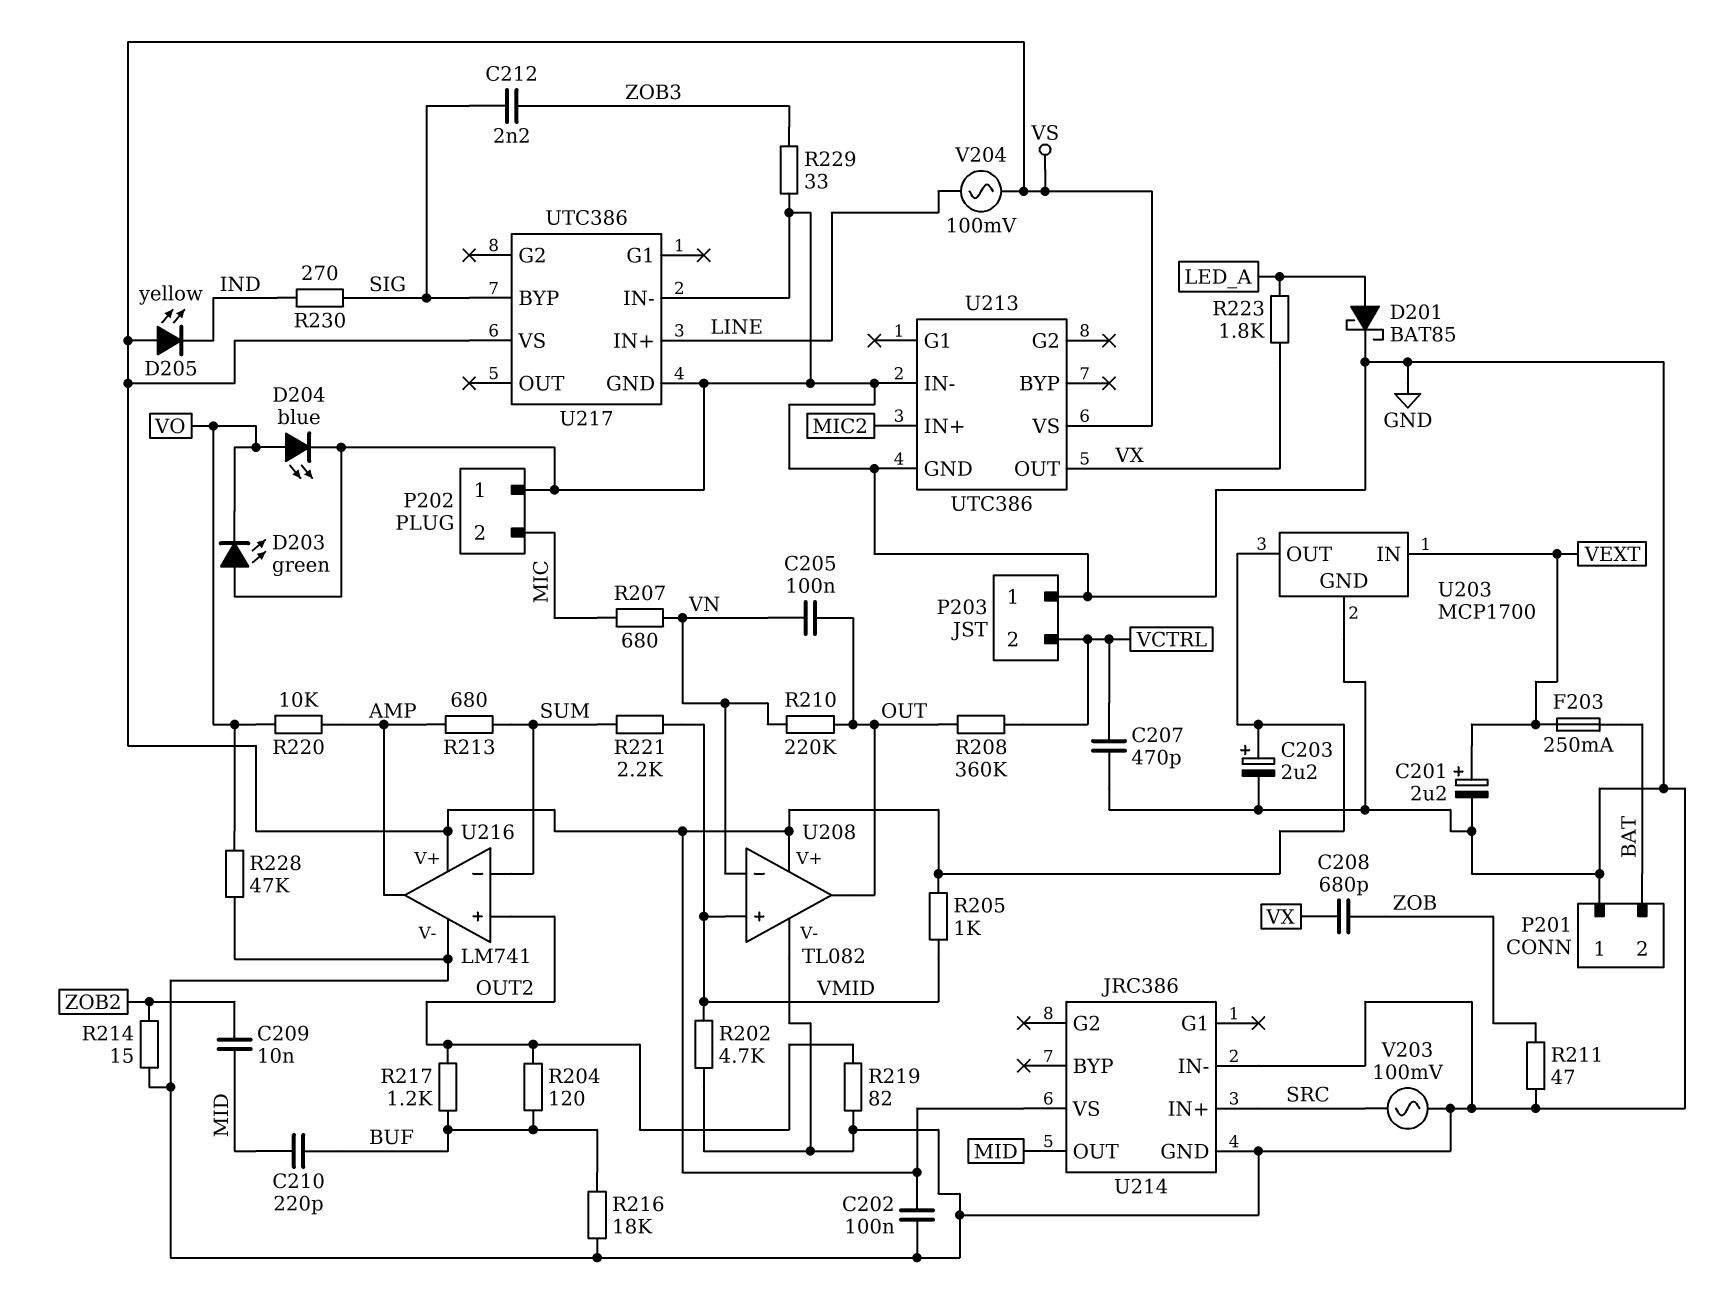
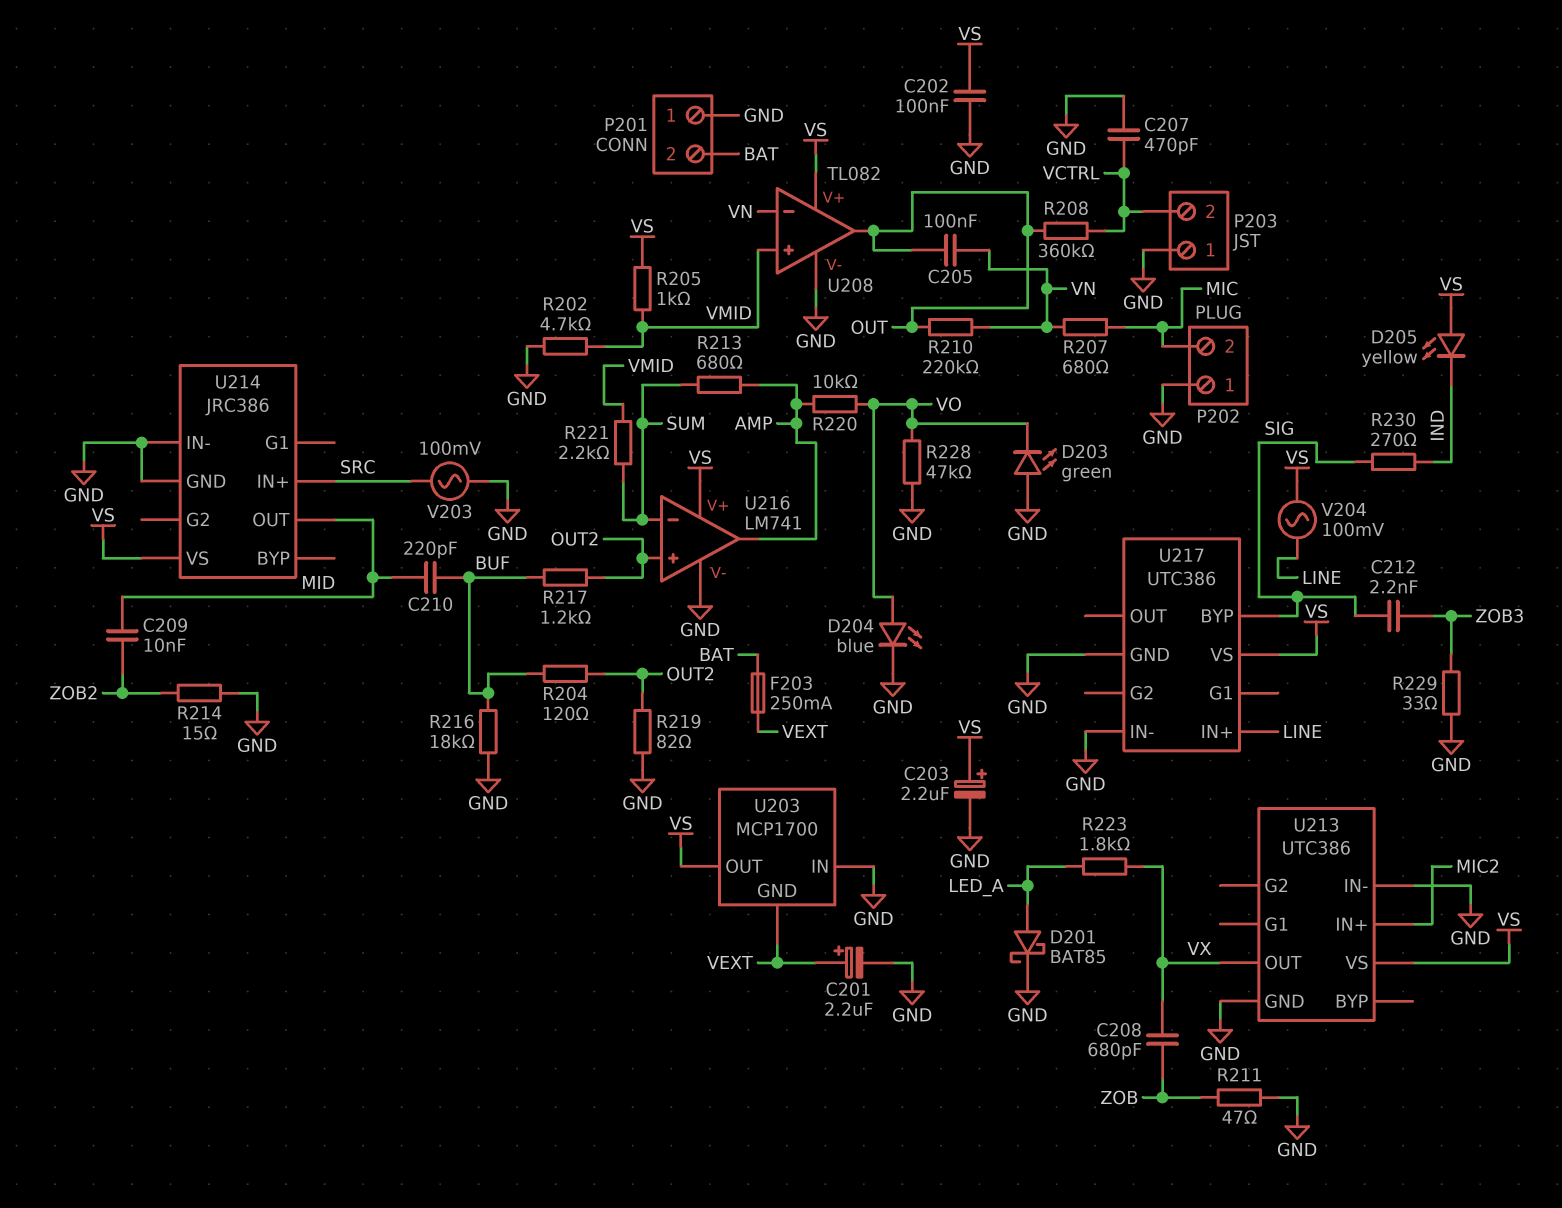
U203 pin GND: GND -> VEXT
U203 pin IN: VEXT -> GND

